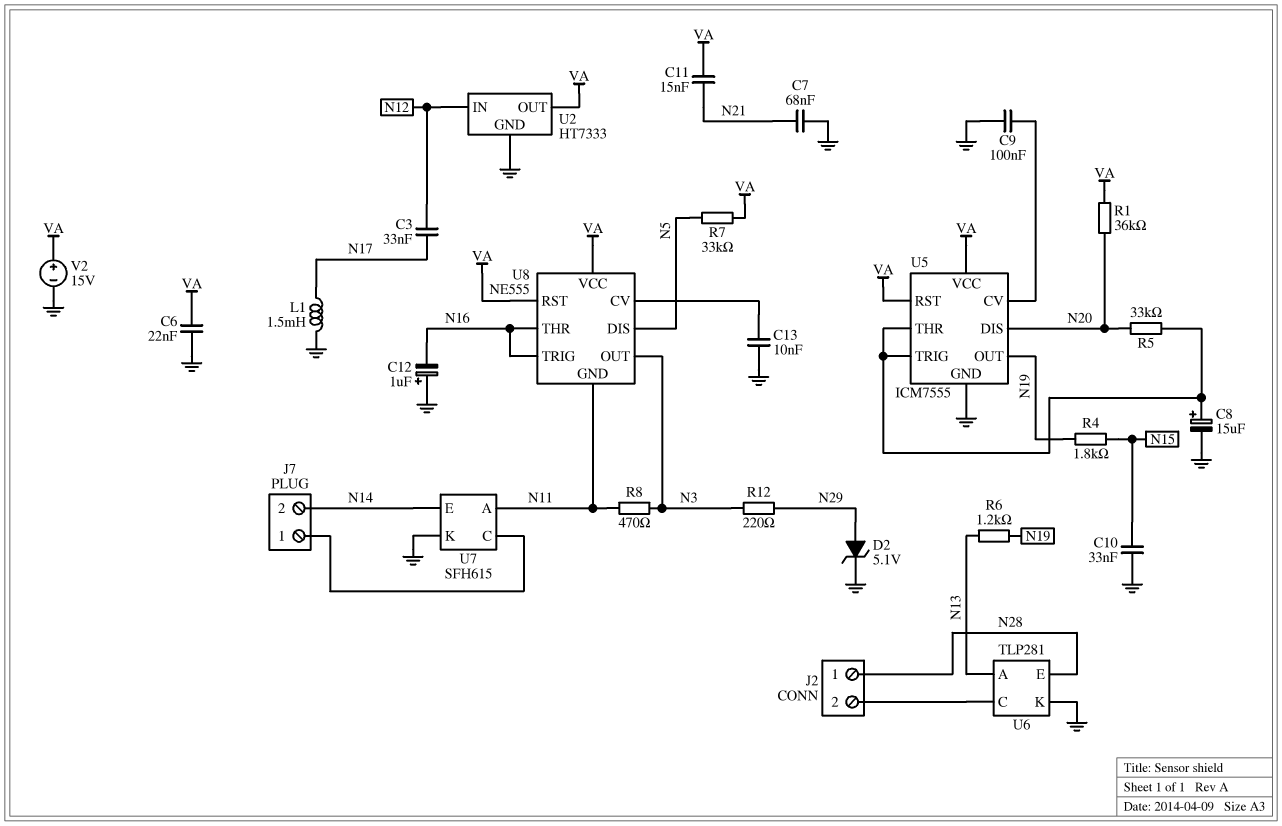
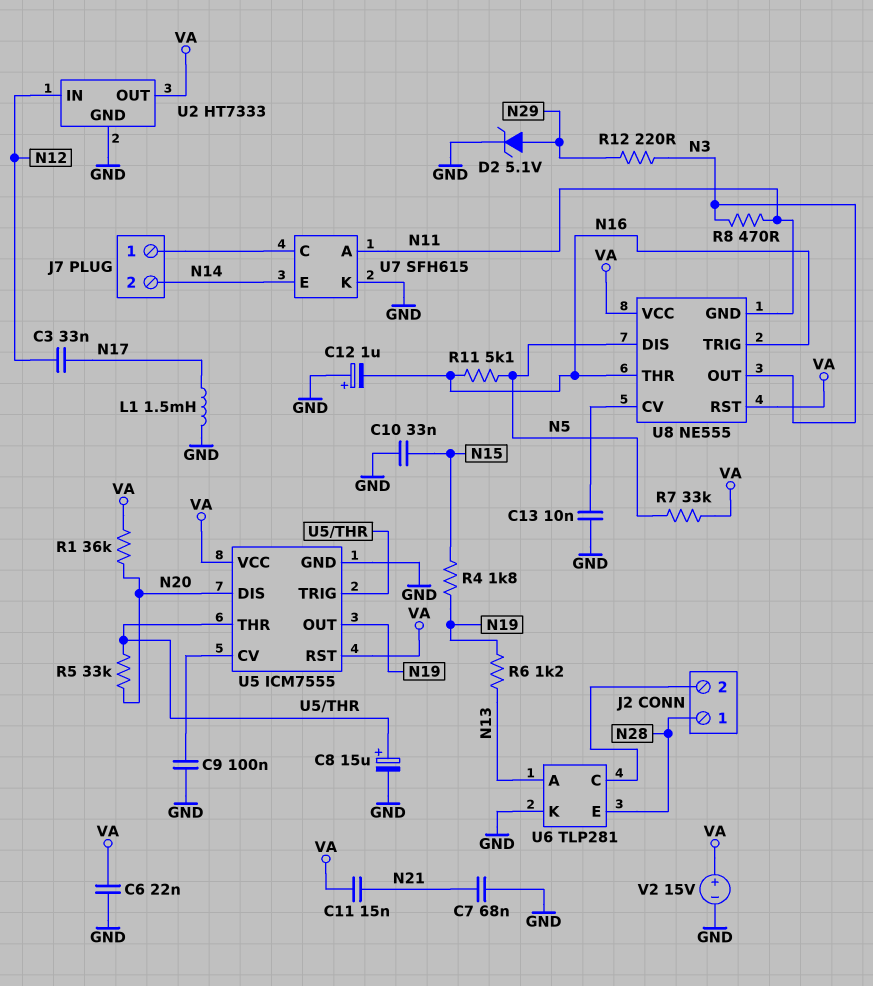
R11: none -> 5.1k (N5, N16)

